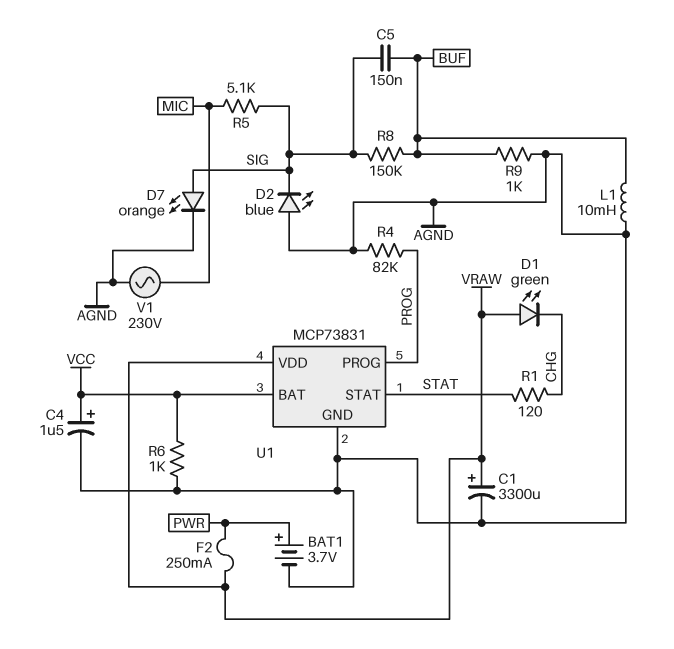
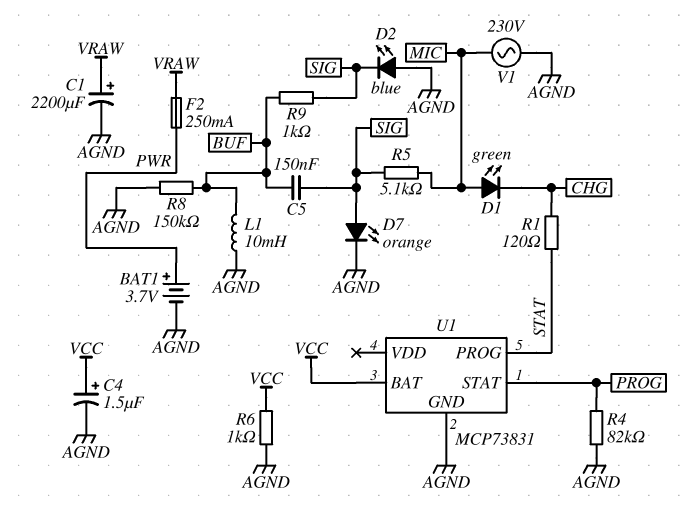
C1: 3300uF (plus VRAW, minus AGND) -> 2200uF (plus VRAW, minus AGND)
D1: LED green (A VRAW, K CHG) -> LED green (A MIC, K CHG)
R8: 150k (BUF, SIG) -> 150k (AGND, BUF)
R9: 1k (AGND, BUF) -> 1k (BUF, SIG)
U1 pin PROG: PROG -> STAT
U1 pin STAT: STAT -> PROG
U1 pin VDD: VRAW -> none

